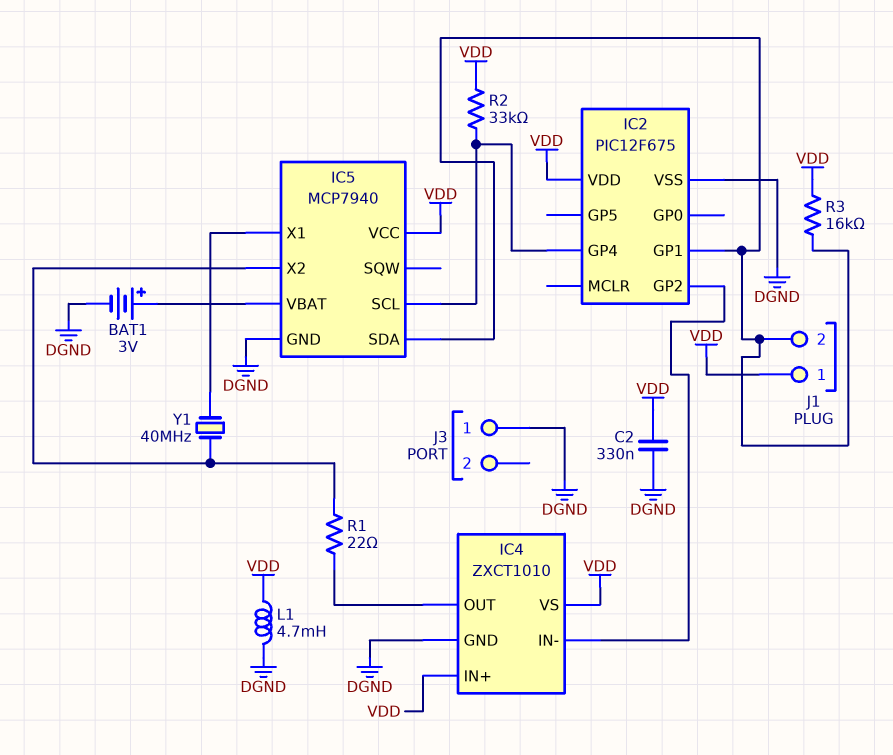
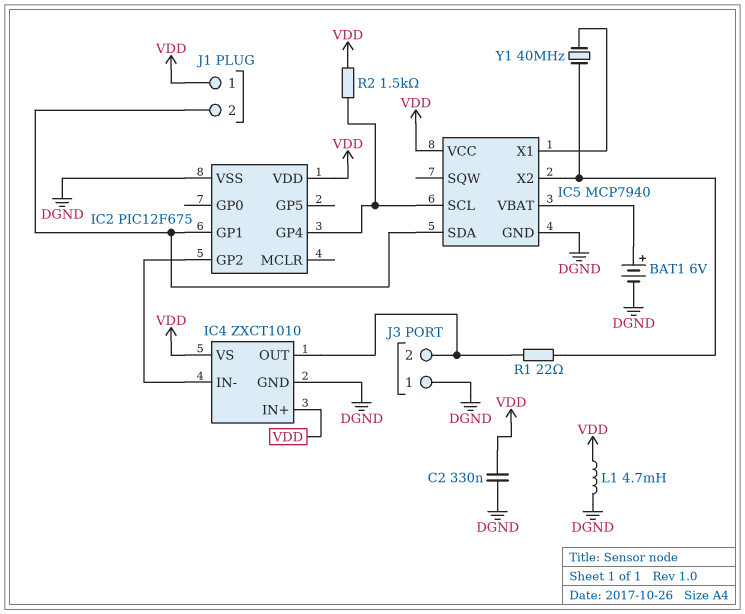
BAT1: 3V (plus IC5/VBAT, minus DGND) -> 6V (plus IC5/VBAT, minus DGND)
J3 pin 2: none -> IC4/OUT
R2: 33k (IC2/GP4, VDD) -> 1.5k (IC2/GP4, VDD)
R3: 16k (IC2/GP1, VDD) -> none

